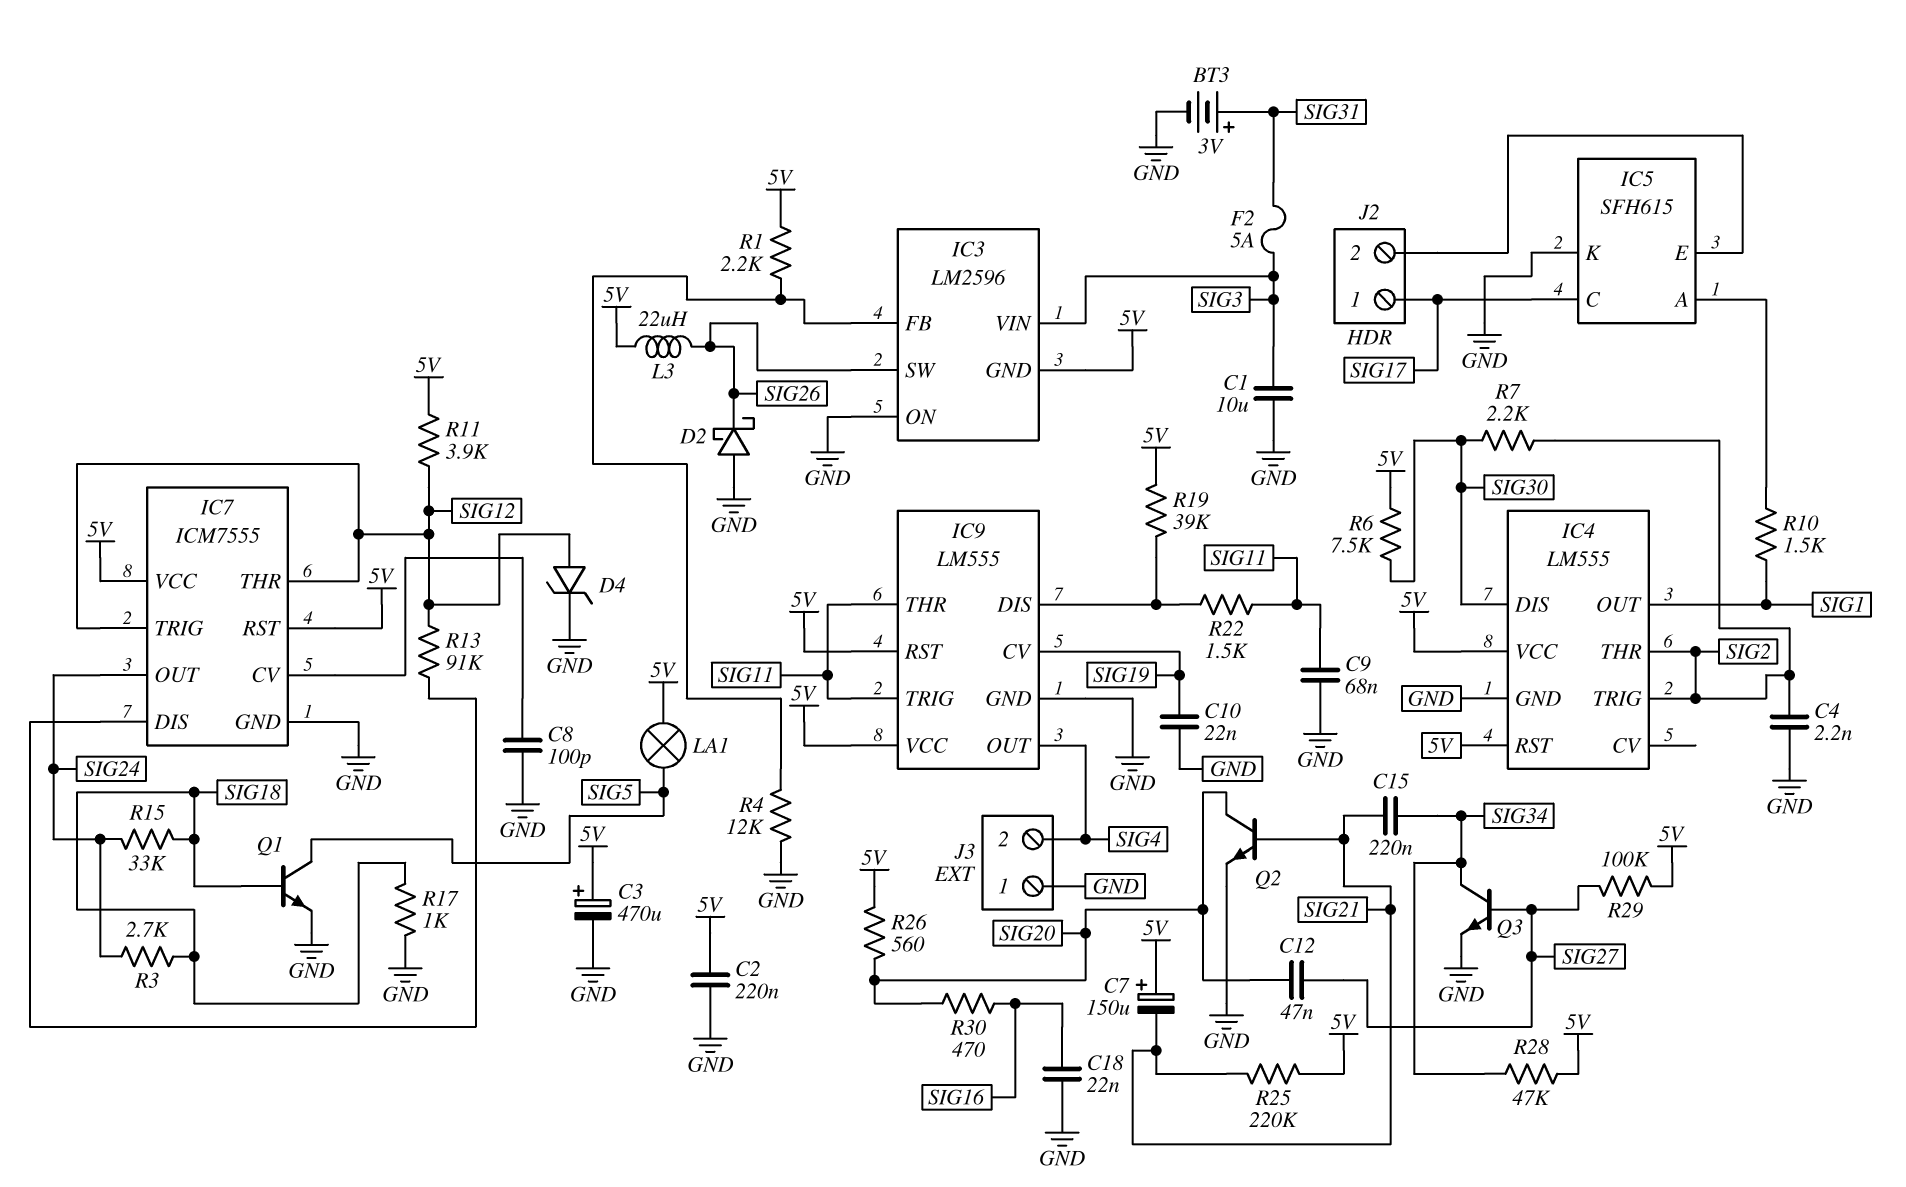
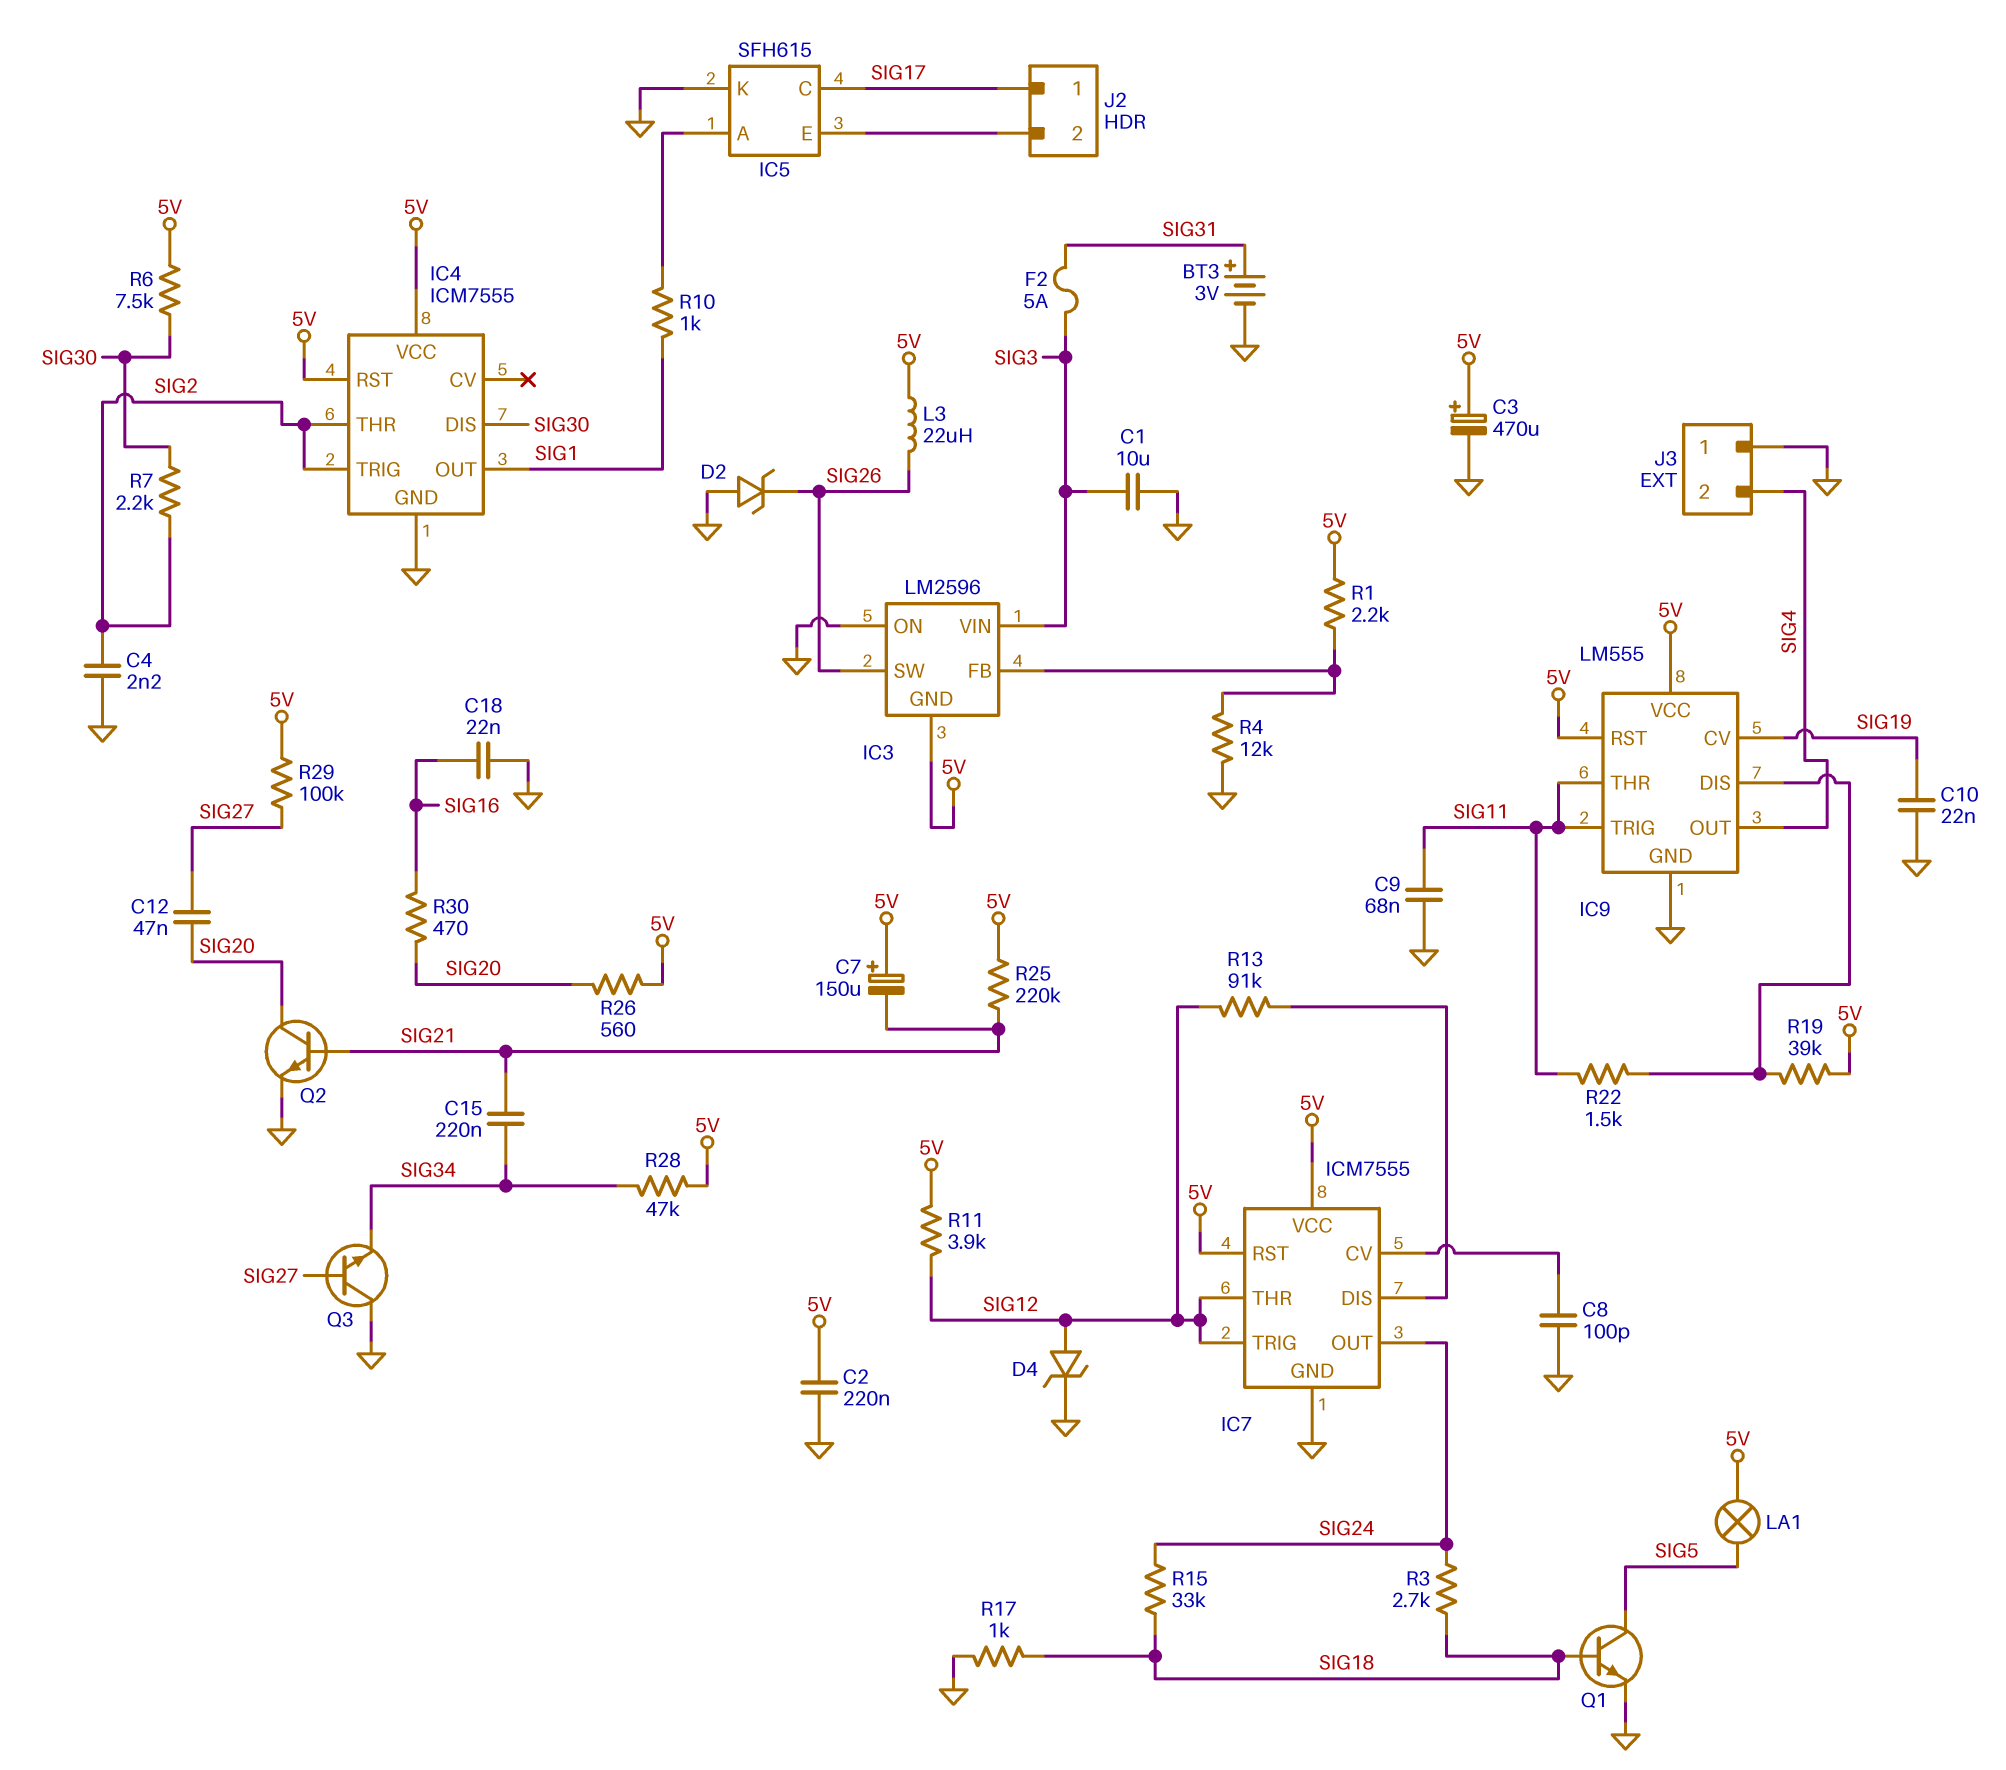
D2: schottky (A GND, K SIG26) -> zener (A GND, K SIG26)
IC4: LM555 -> ICM7555
Q3: NPN (B SIG27, C SIG34, E GND) -> NPN (B SIG27, C GND, E SIG34)
R10: 1.5k (IC5/A, SIG1) -> 1k (IC5/A, SIG1)

